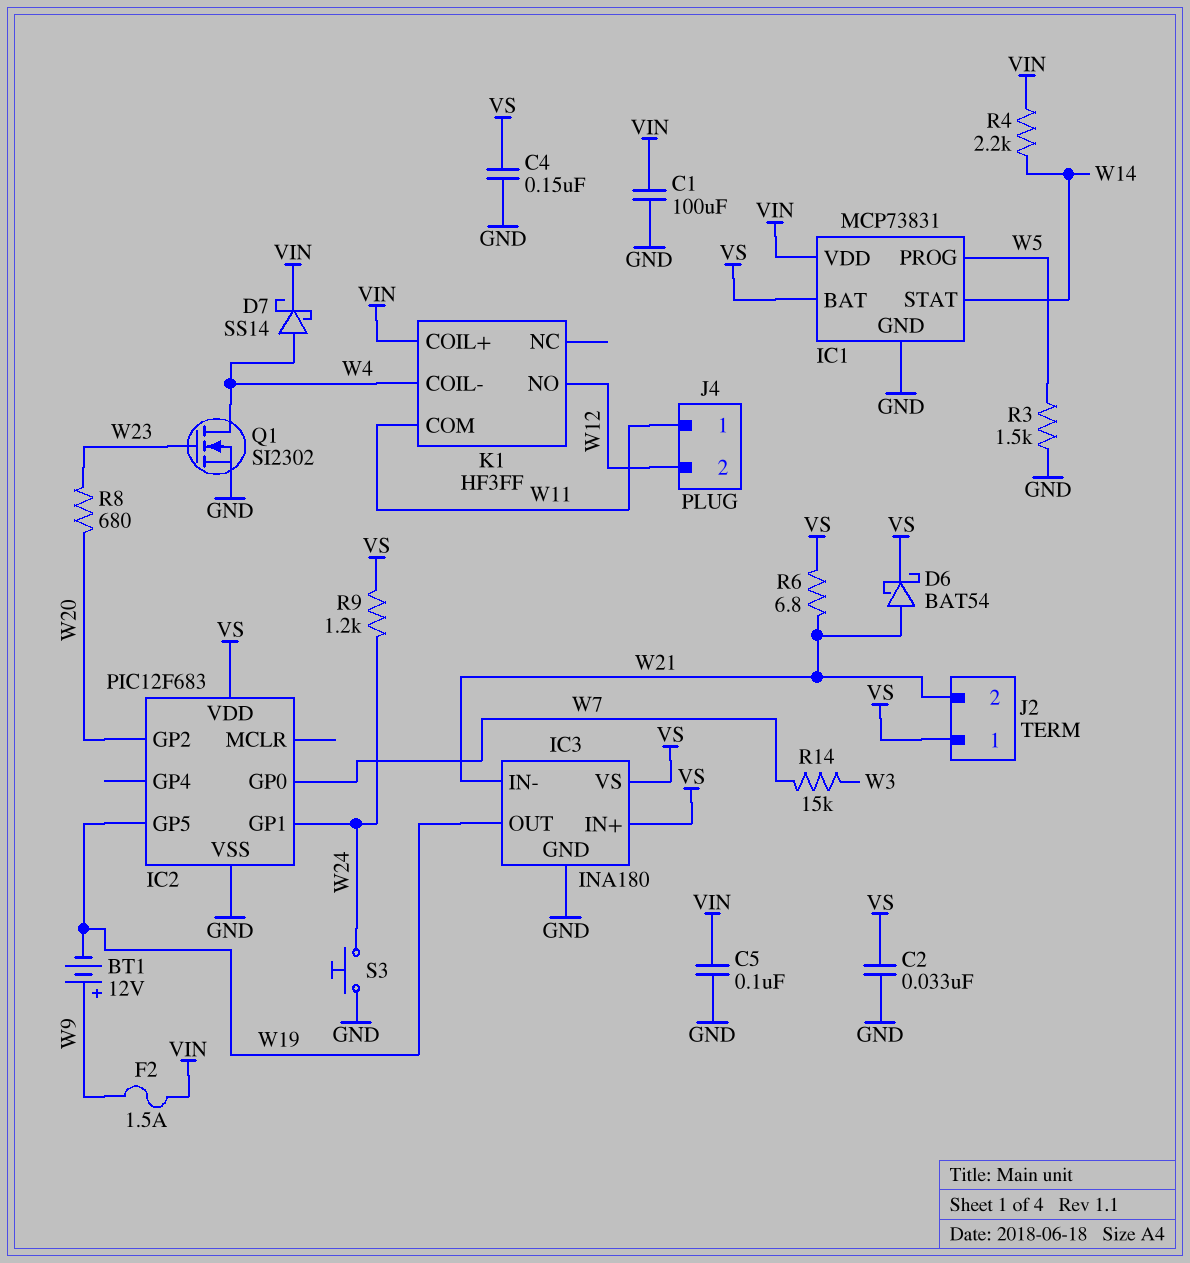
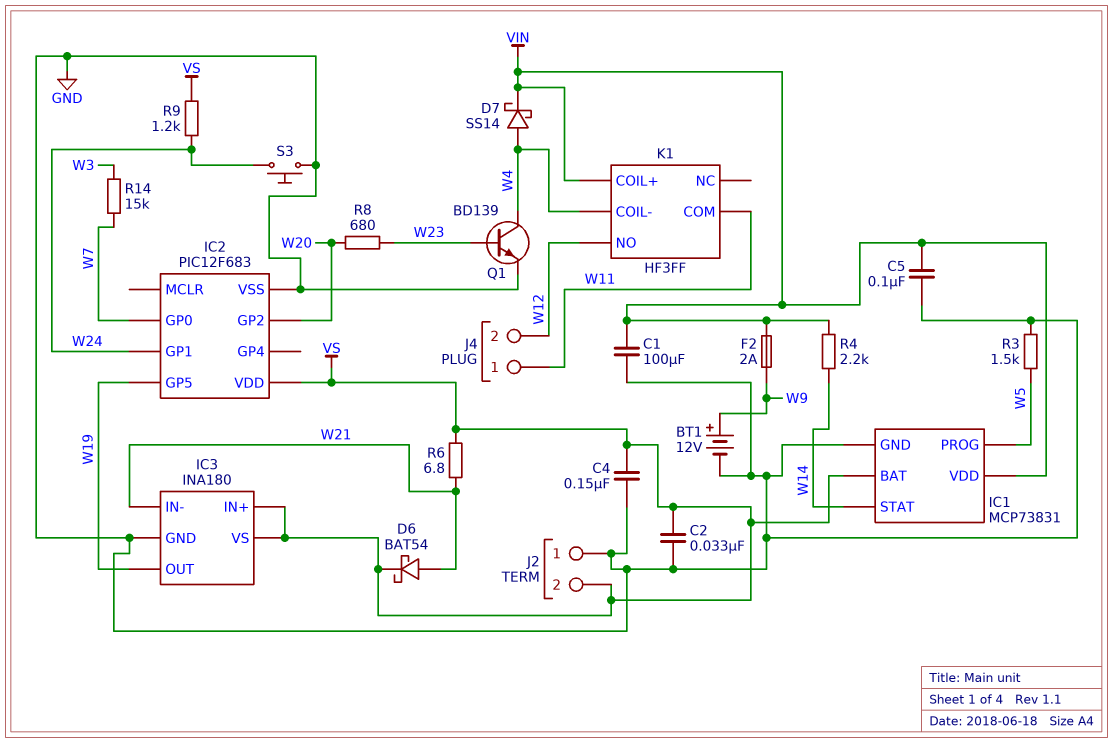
BT1: 12V (plus W9, minus W19) -> 12V (plus W9, minus GND)
F2: 1.5A (VIN, W9) -> 2A (VIN, W9)
J2 pin 1: VS -> GND
J2 pin 2: W21 -> VS
Q1: NMOS SI2302 (G W23, D W4, S GND) -> NPN BD139 (B W23, C W4, E GND)

